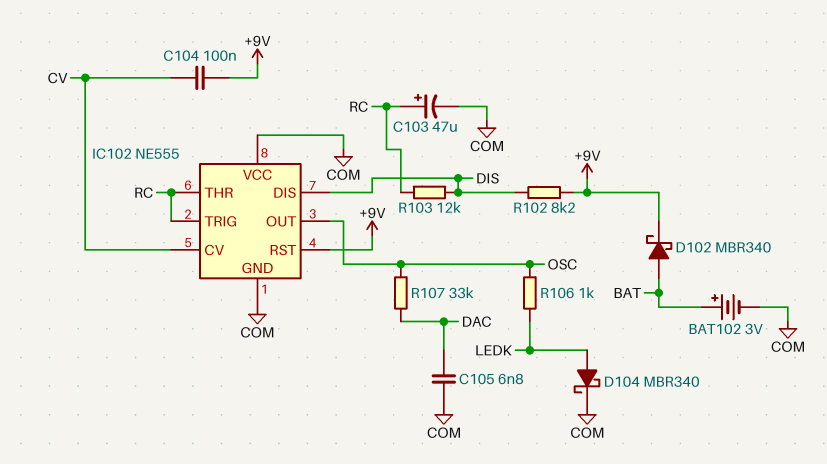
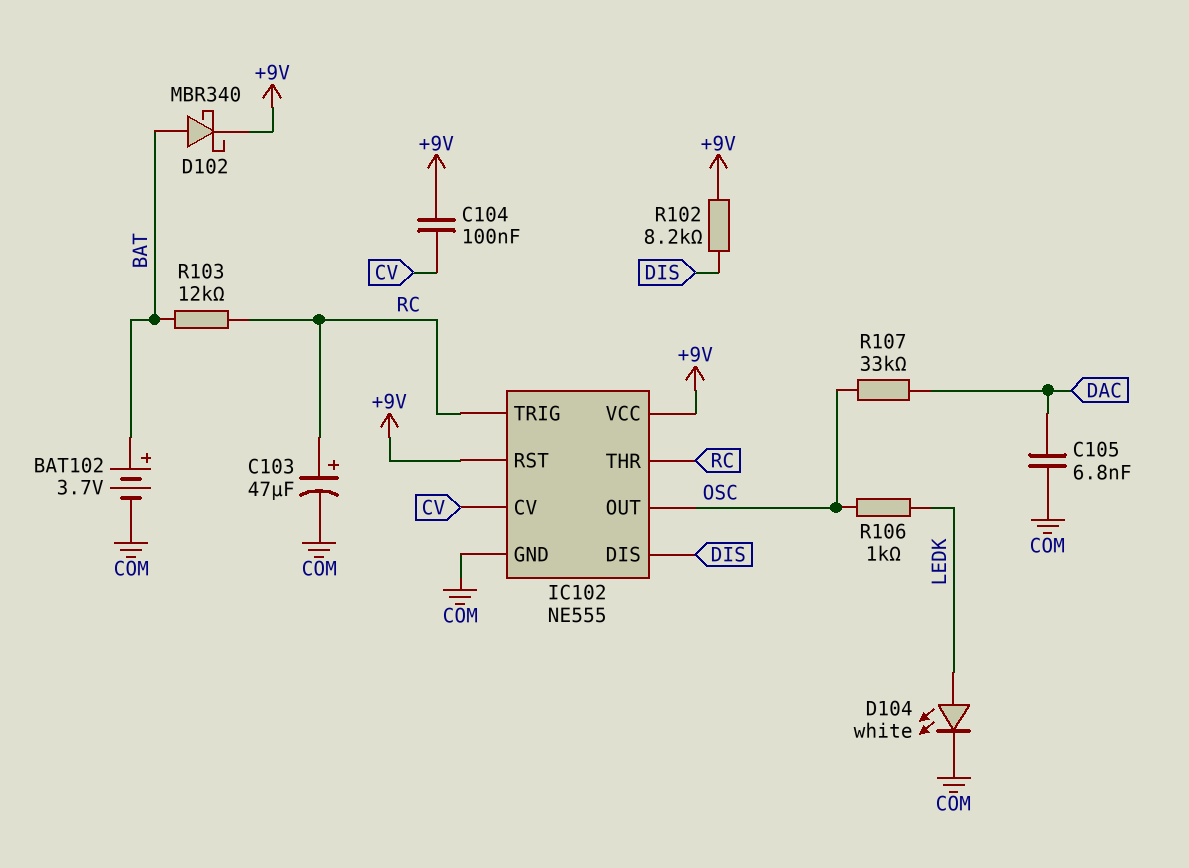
BAT102: 3V (plus BAT, minus COM) -> 3.7V (plus BAT, minus COM)
D104: schottky MBR340 (A LEDK, K COM) -> LED white (A LEDK, K COM)
IC102 pin VCC: COM -> +9V
R103: 12k (DIS, RC) -> 12k (BAT, RC)

